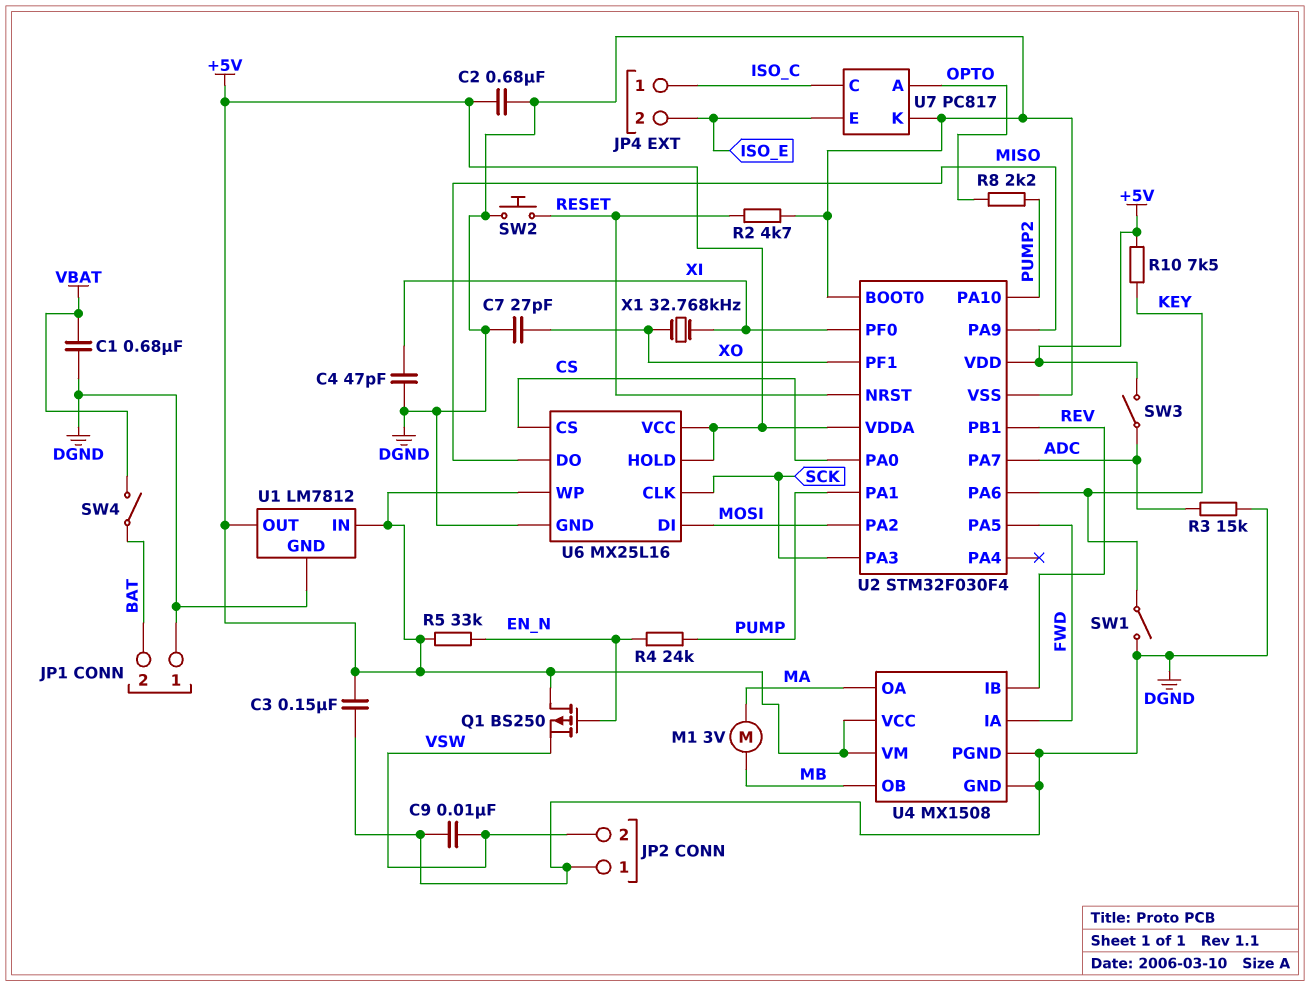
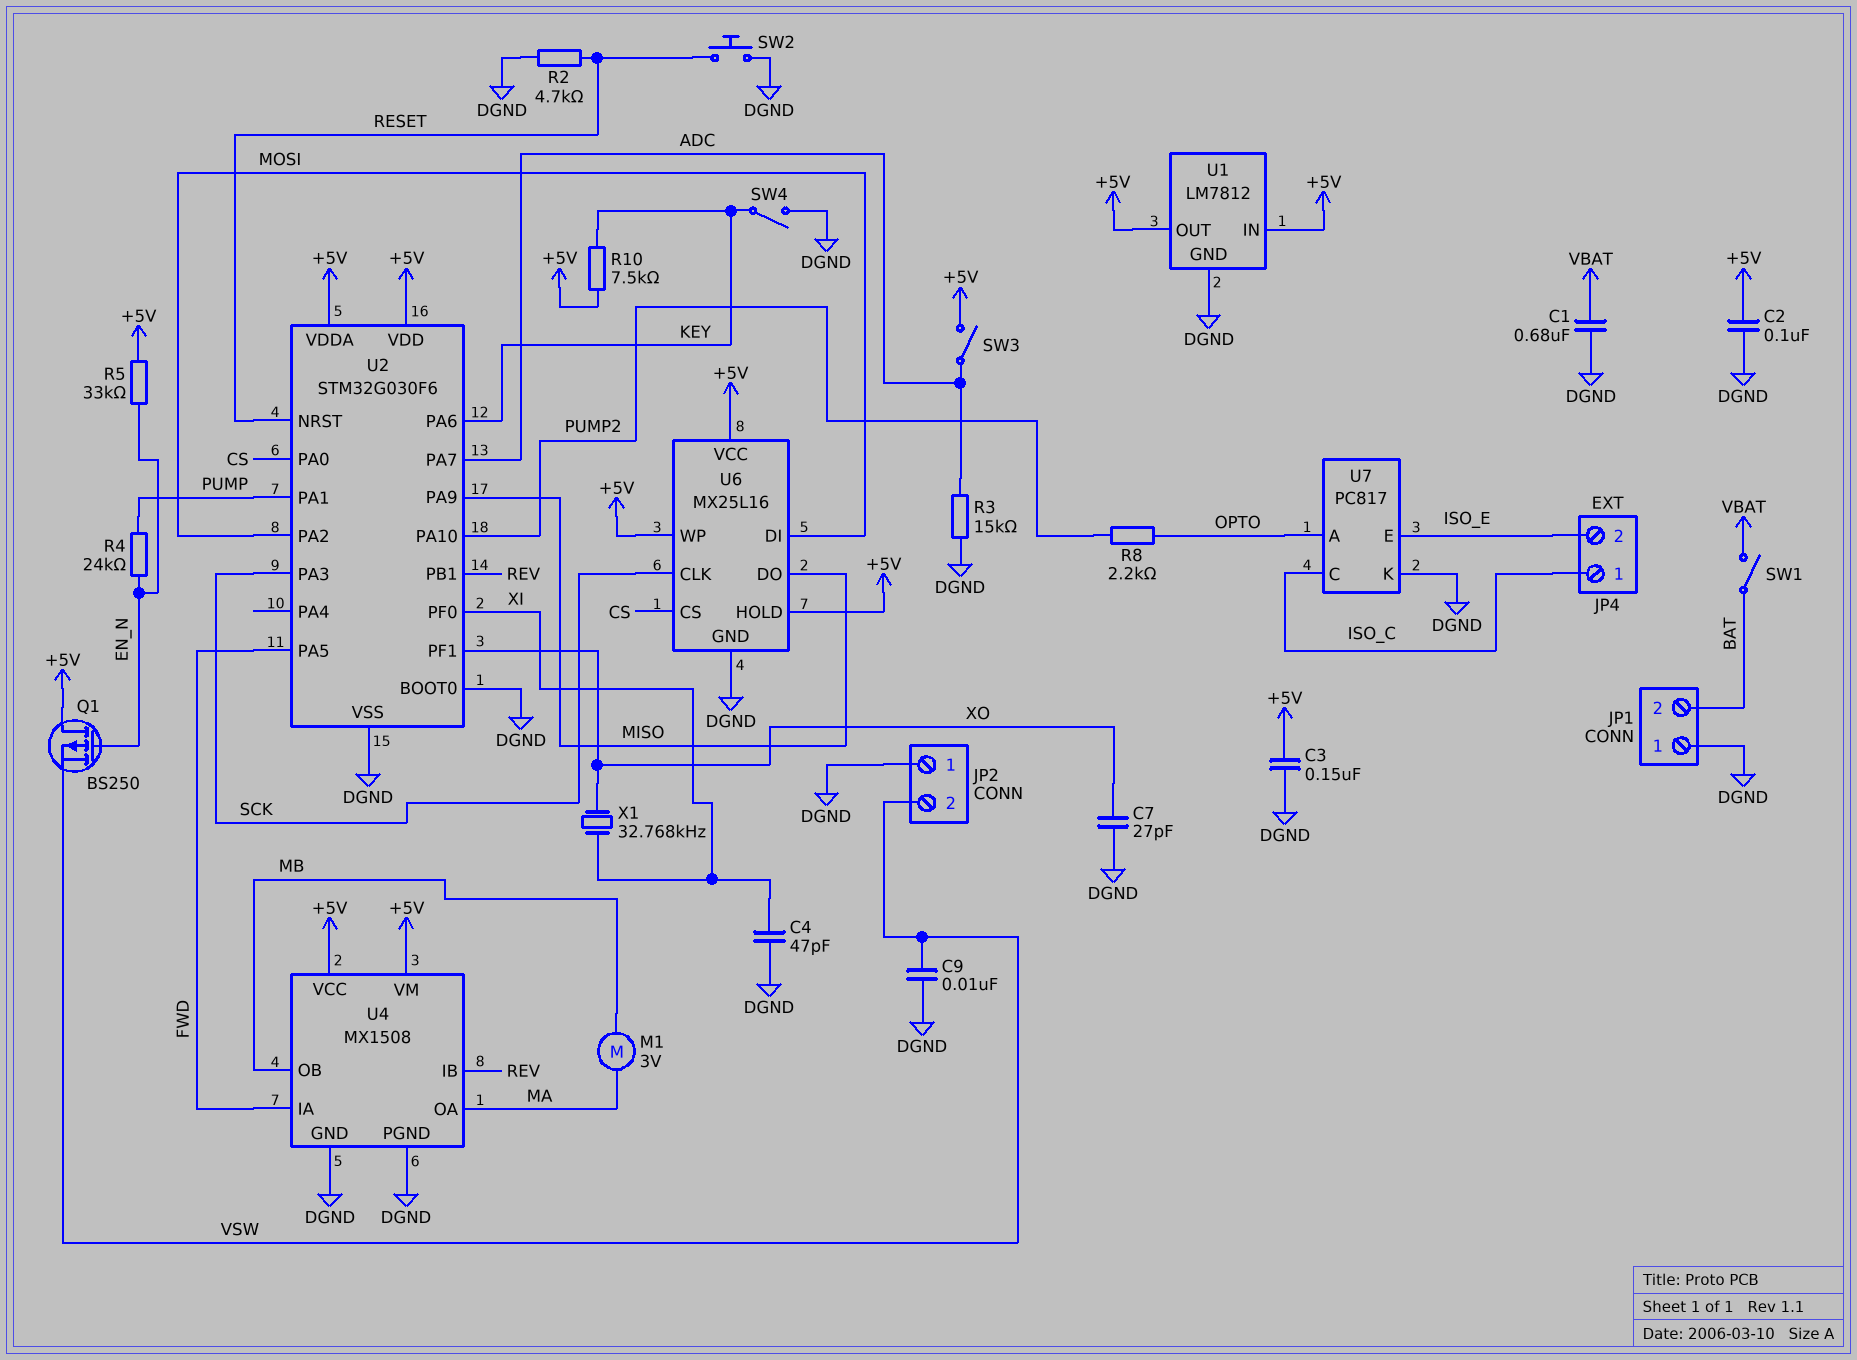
C2: 680nF (+5V, DGND) -> 100nF (+5V, DGND)
SW1: switch (DGND, KEY) -> switch (BAT, VBAT)
SW4: switch (BAT, VBAT) -> switch (DGND, KEY)
U2: STM32F030F4 -> STM32G030F6

